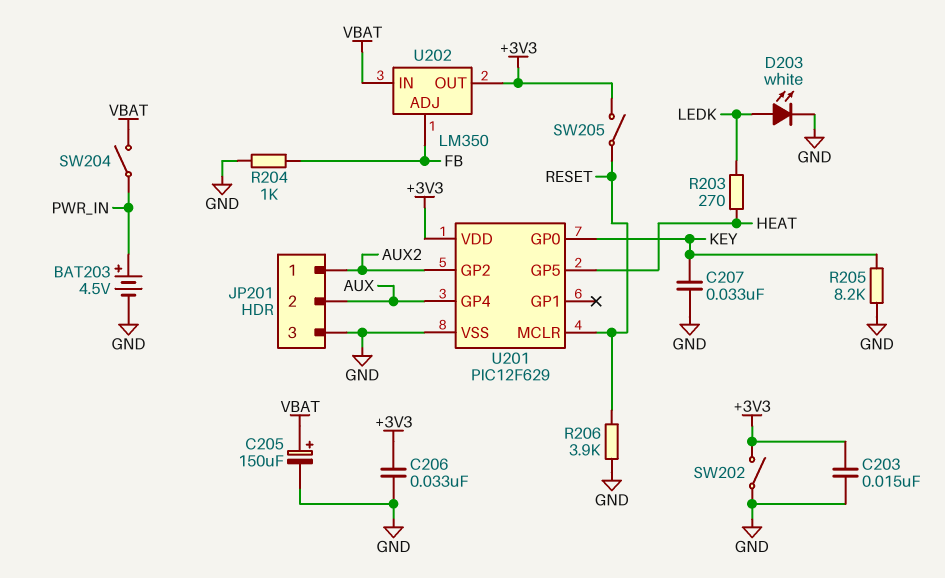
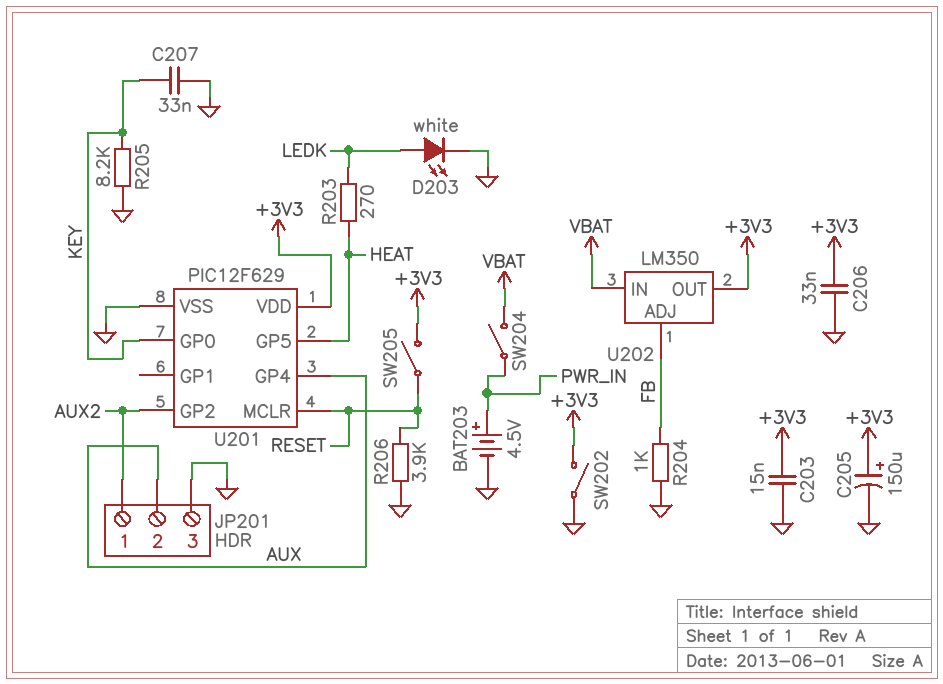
C205: 150uF (plus VBAT, minus GND) -> 150uF (plus +3V3, minus GND)

